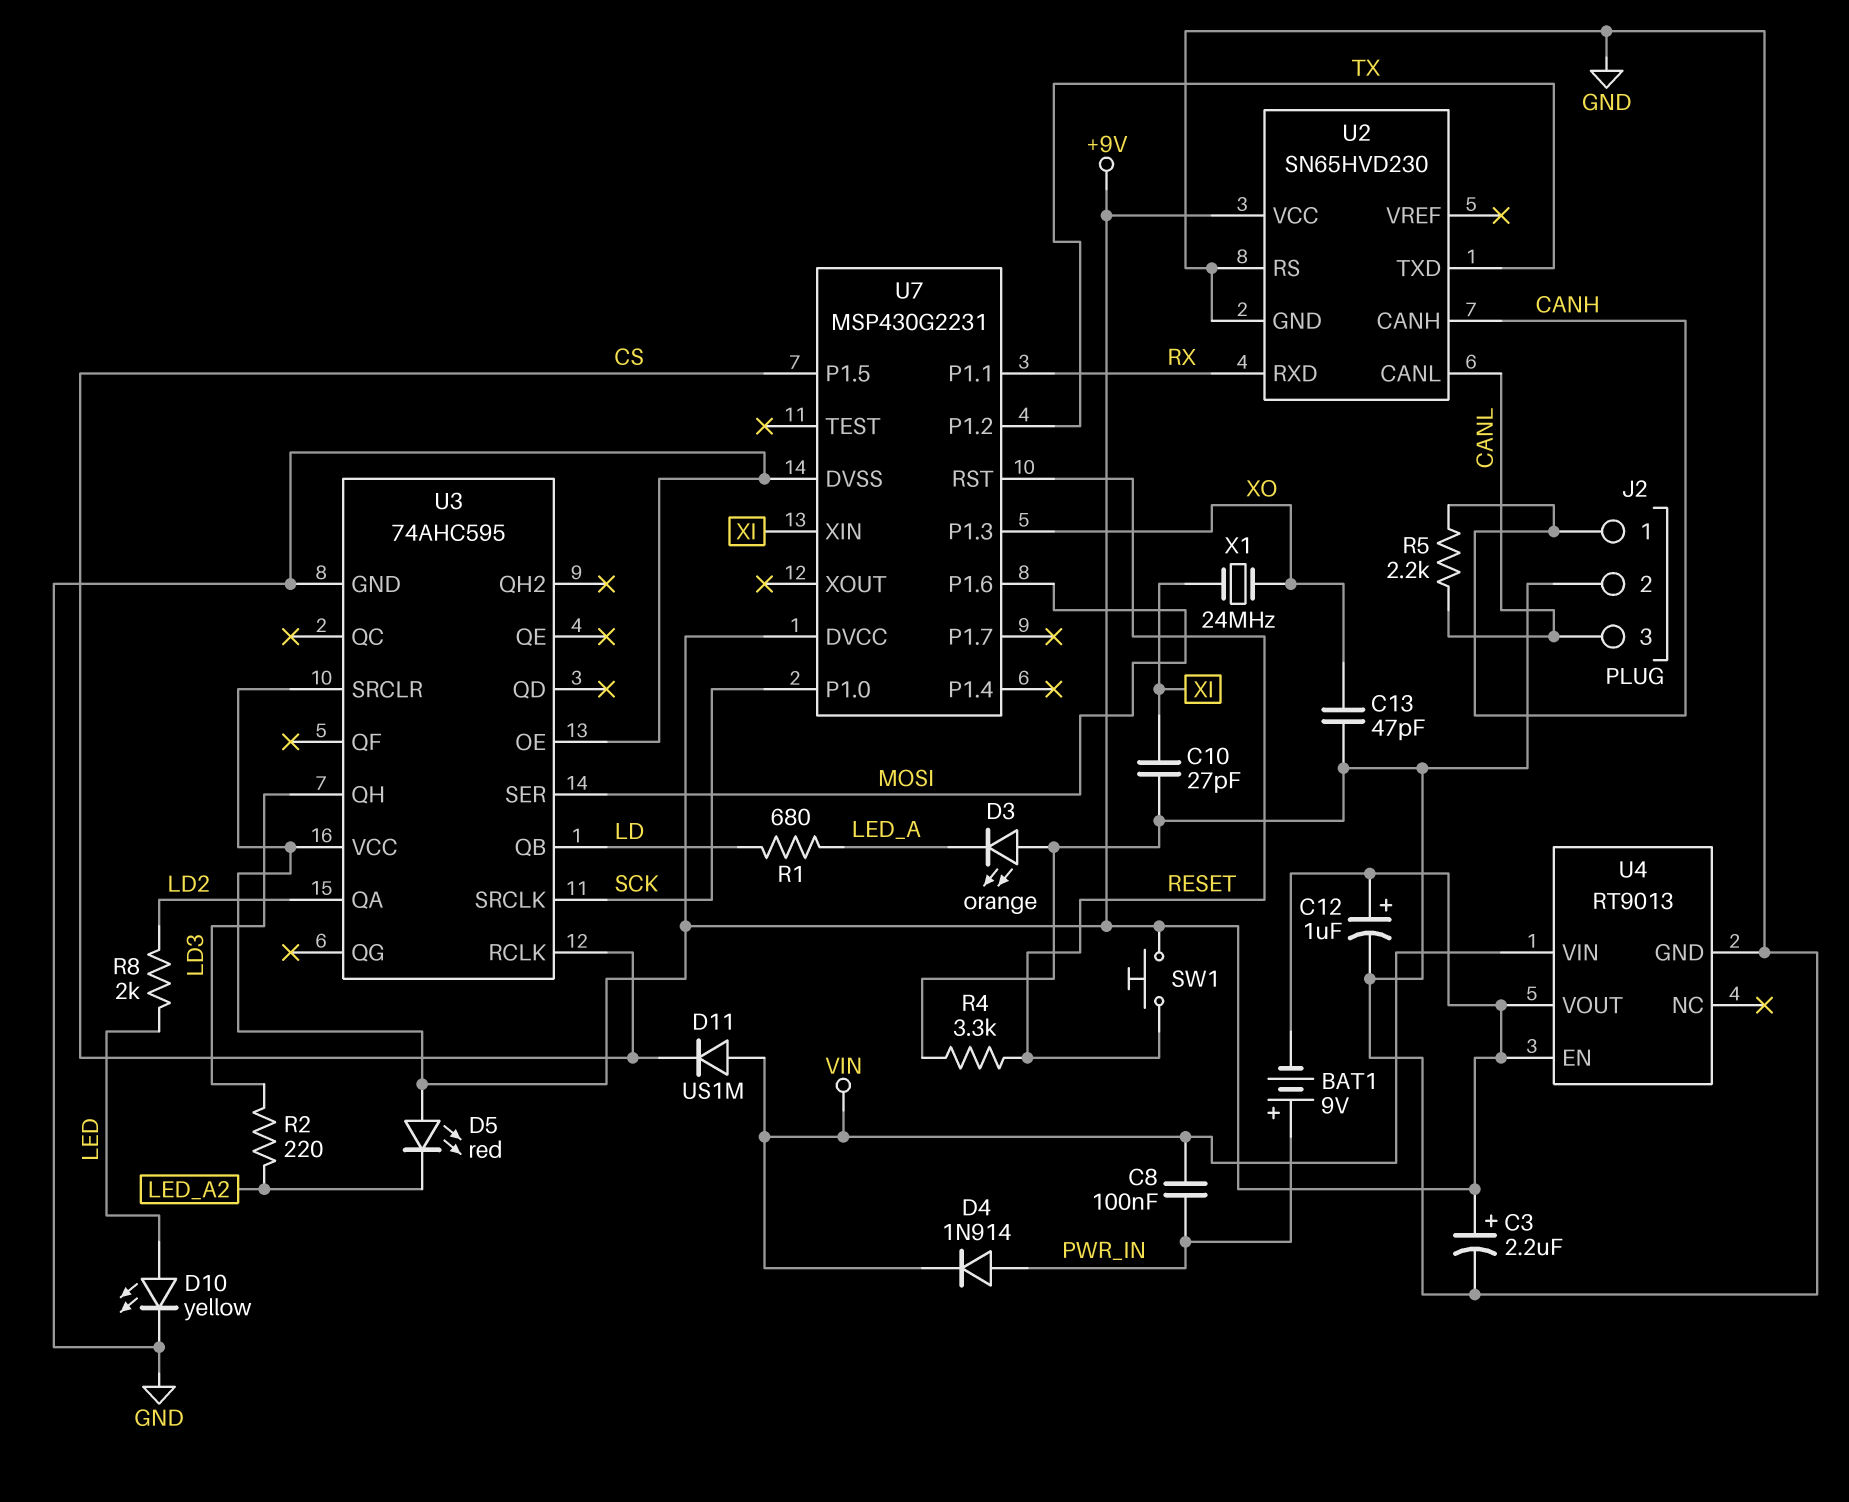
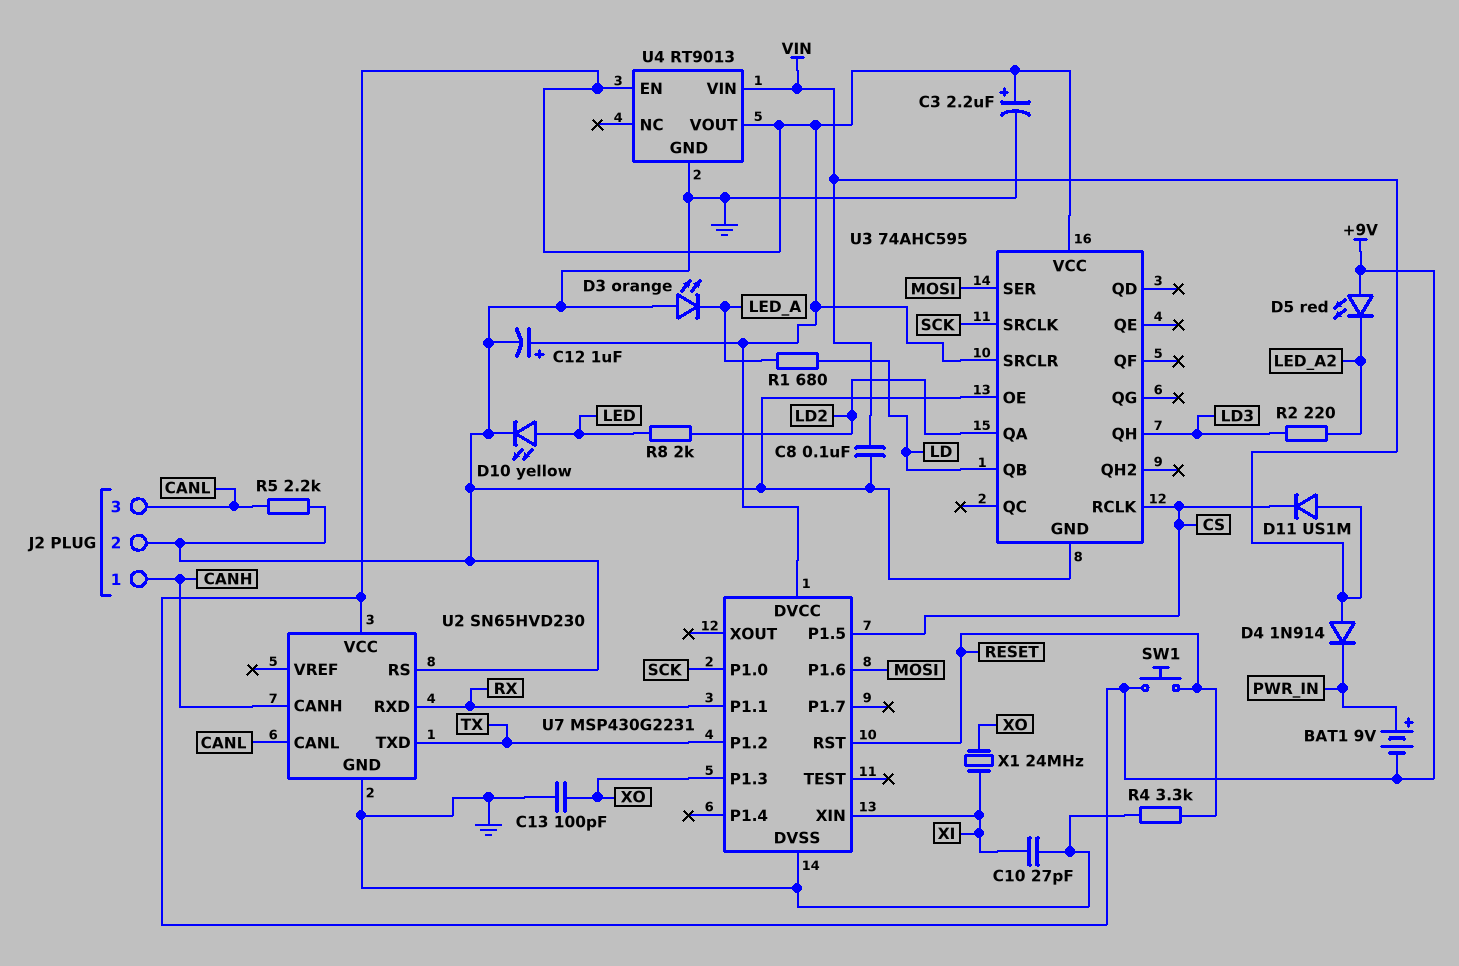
C8: 100nF (PWR_IN, VIN) -> 100nF (GND, VIN)
C13: 47pF (GND, XO) -> 100pF (GND, XO)
D4: diode 1N914 (A PWR_IN, K VIN) -> diode 1N914 (A VIN, K PWR_IN)
R5: 2.2k (CANH, CANL) -> 2.2k (CANL, GND)

